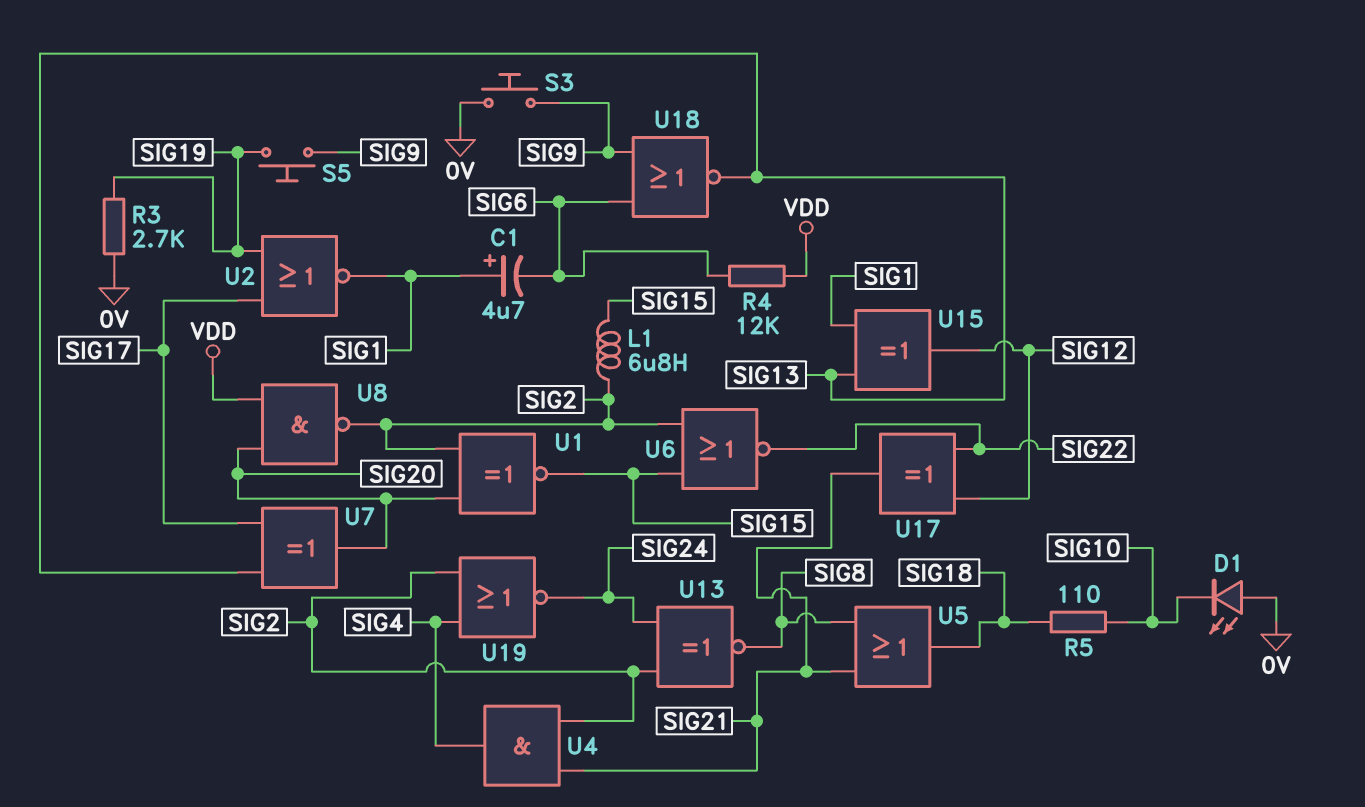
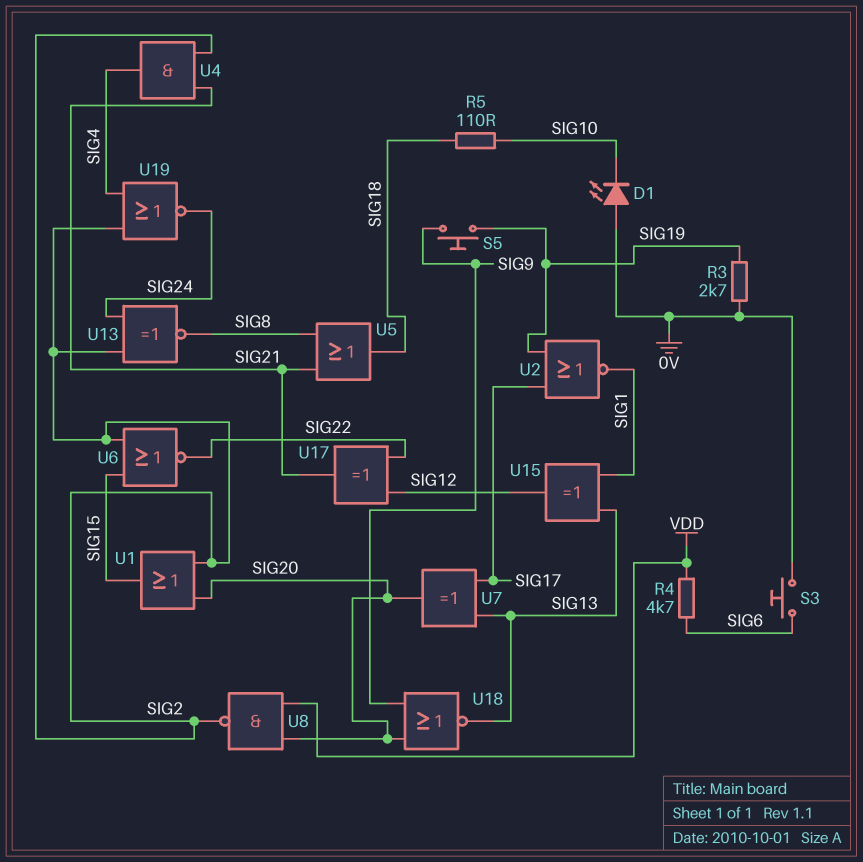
C1: 4.7uF (plus SIG1, minus SIG6) -> none
L1: 6.8uH (SIG2, SIG15) -> none
R4: 12k (SIG6, VDD) -> 4.7k (SIG6, VDD)
S3: button (0V, SIG9) -> button (0V, SIG6)
U1: XNOR (in SIG2, in SIG20, out SIG15) -> OR (in SIG2, in SIG20, out SIG15)
U18: NOR (in SIG6, in SIG9, out SIG13) -> NOR (in SIG9, in SIG20, out SIG13)

